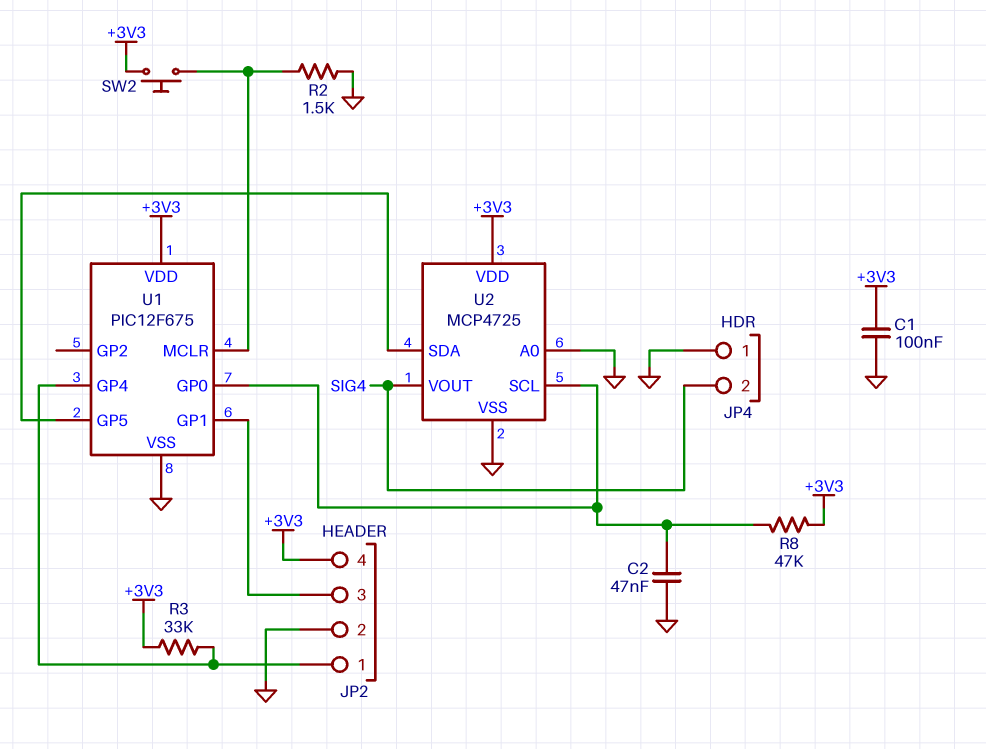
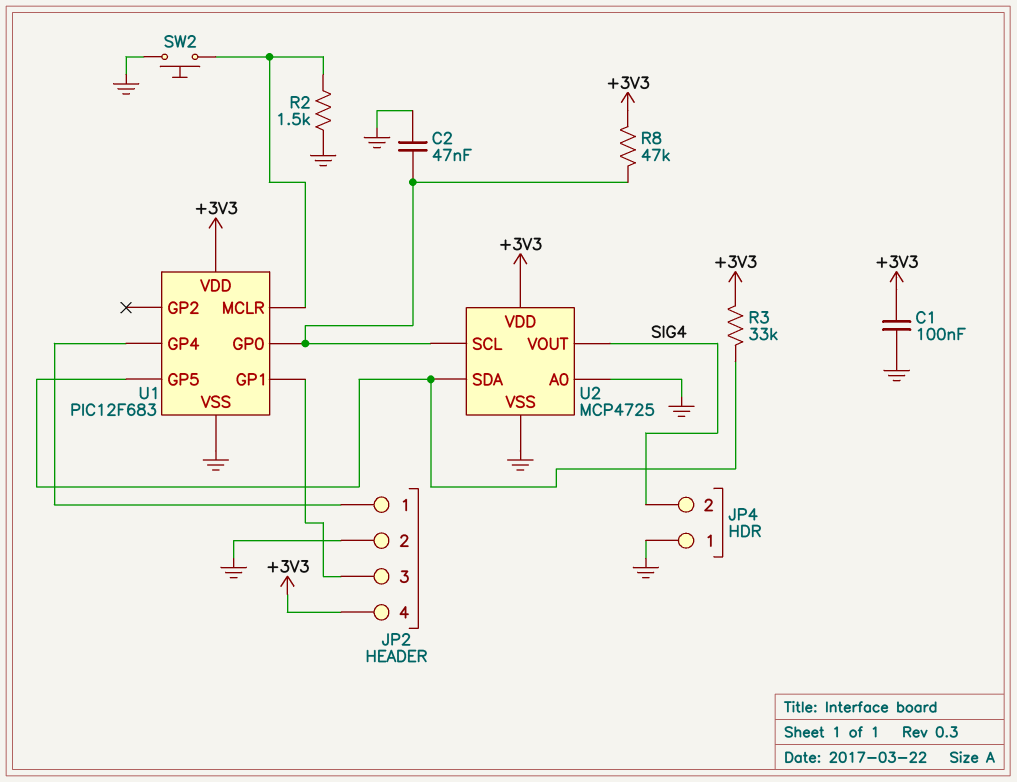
R3: 33k (+3V3, JP2/1) -> 33k (+3V3, U1/GP5)
SW2: button (+3V3, U1/MCLR) -> button (GND, U1/MCLR)
U1: PIC12F675 -> PIC12F683

